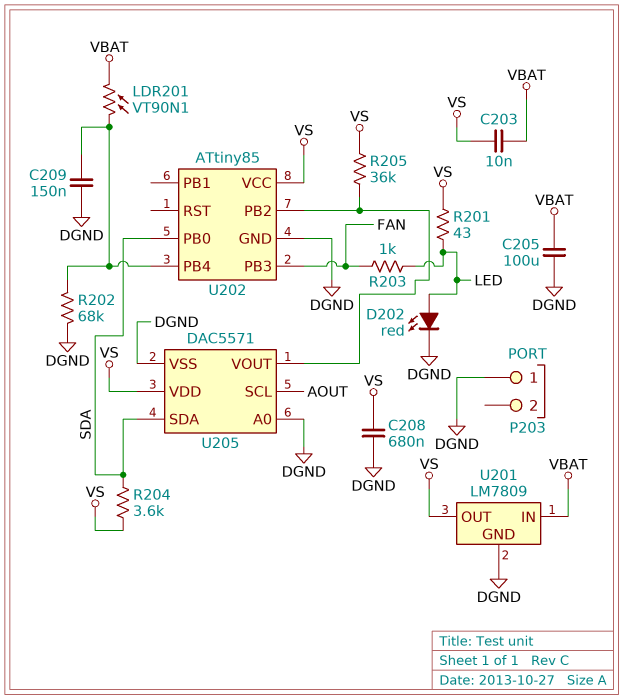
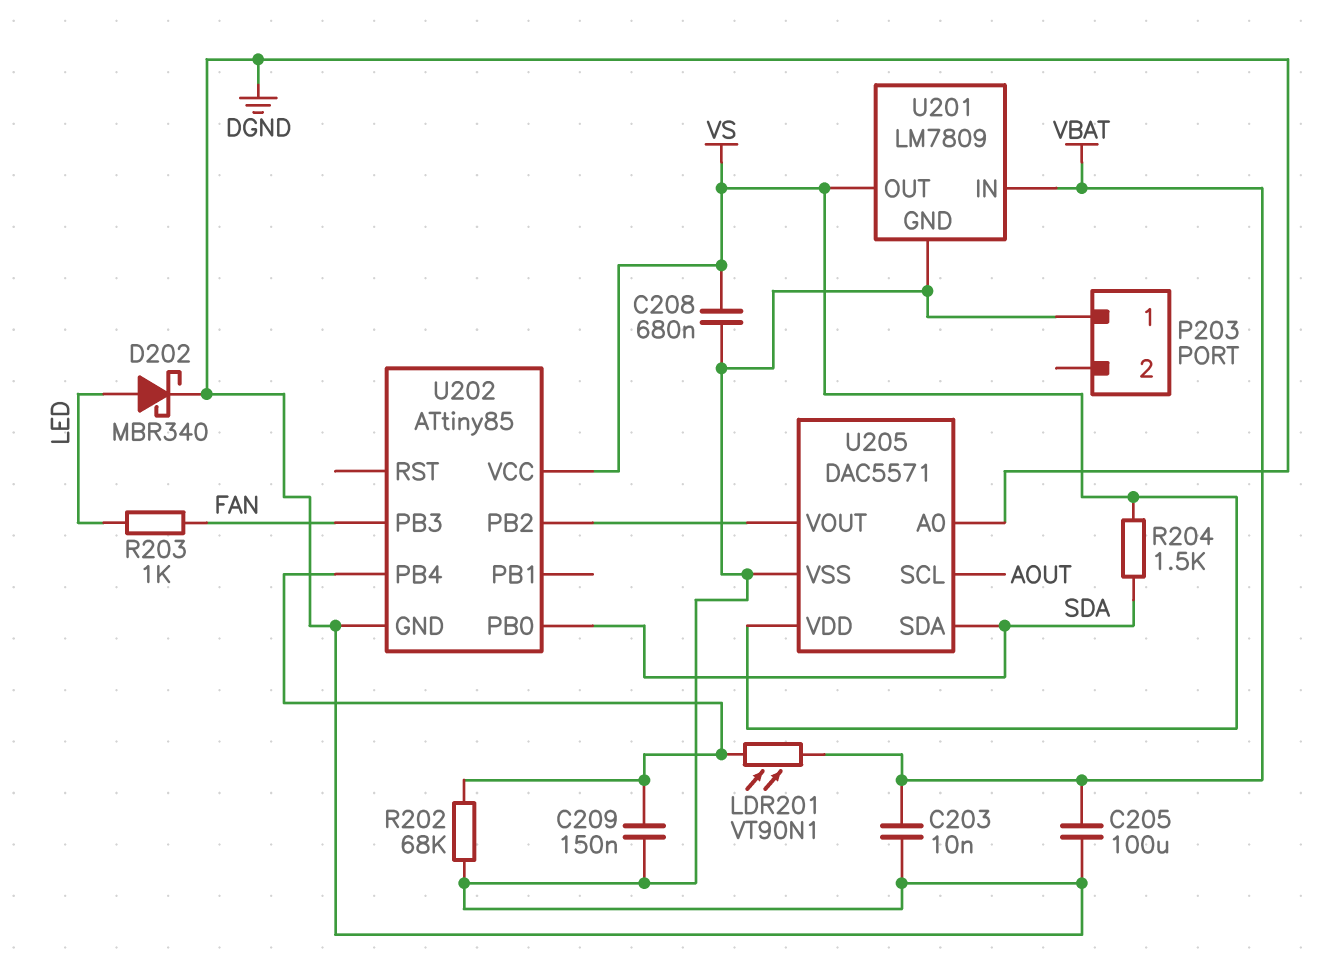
C203: 10nF (VBAT, VS) -> 10nF (DGND, VBAT)
D202: LED red (A LED, K DGND) -> schottky MBR340 (A LED, K DGND)
R201: 43 (LED, VS) -> none
R204: 3.6k (SDA, VS) -> 1.5k (SDA, VS)
R205: 36k (U202/PB2, VS) -> none

